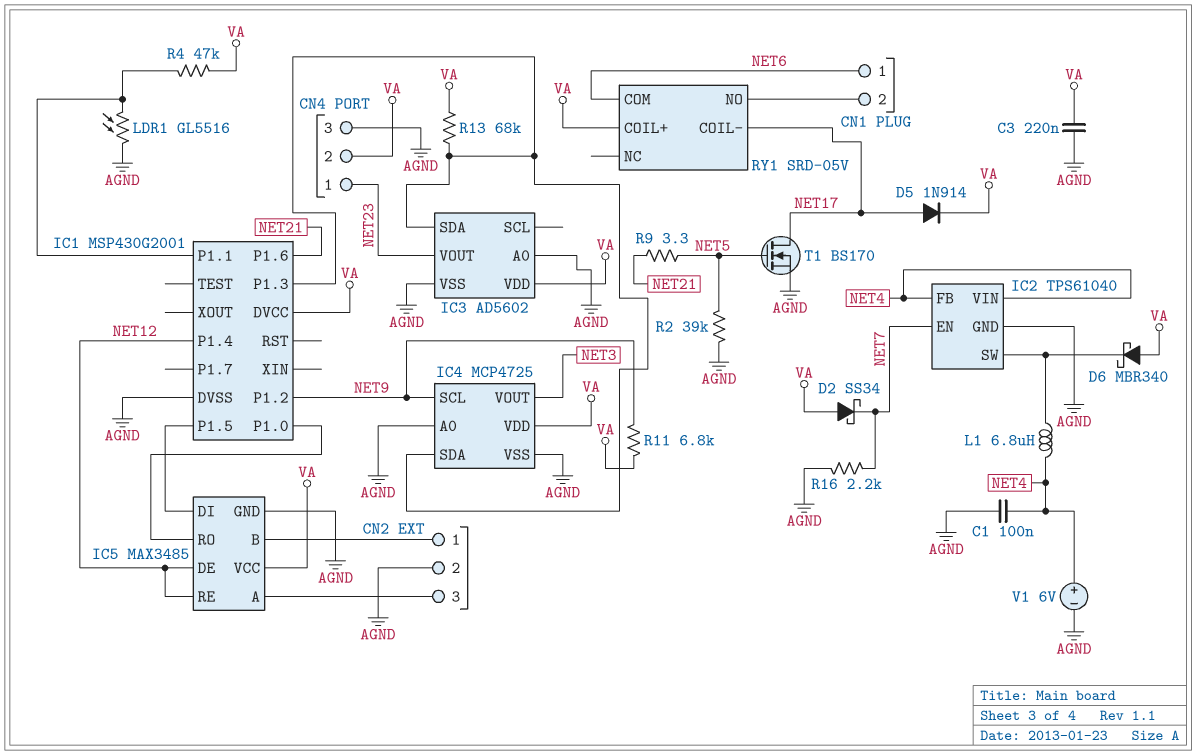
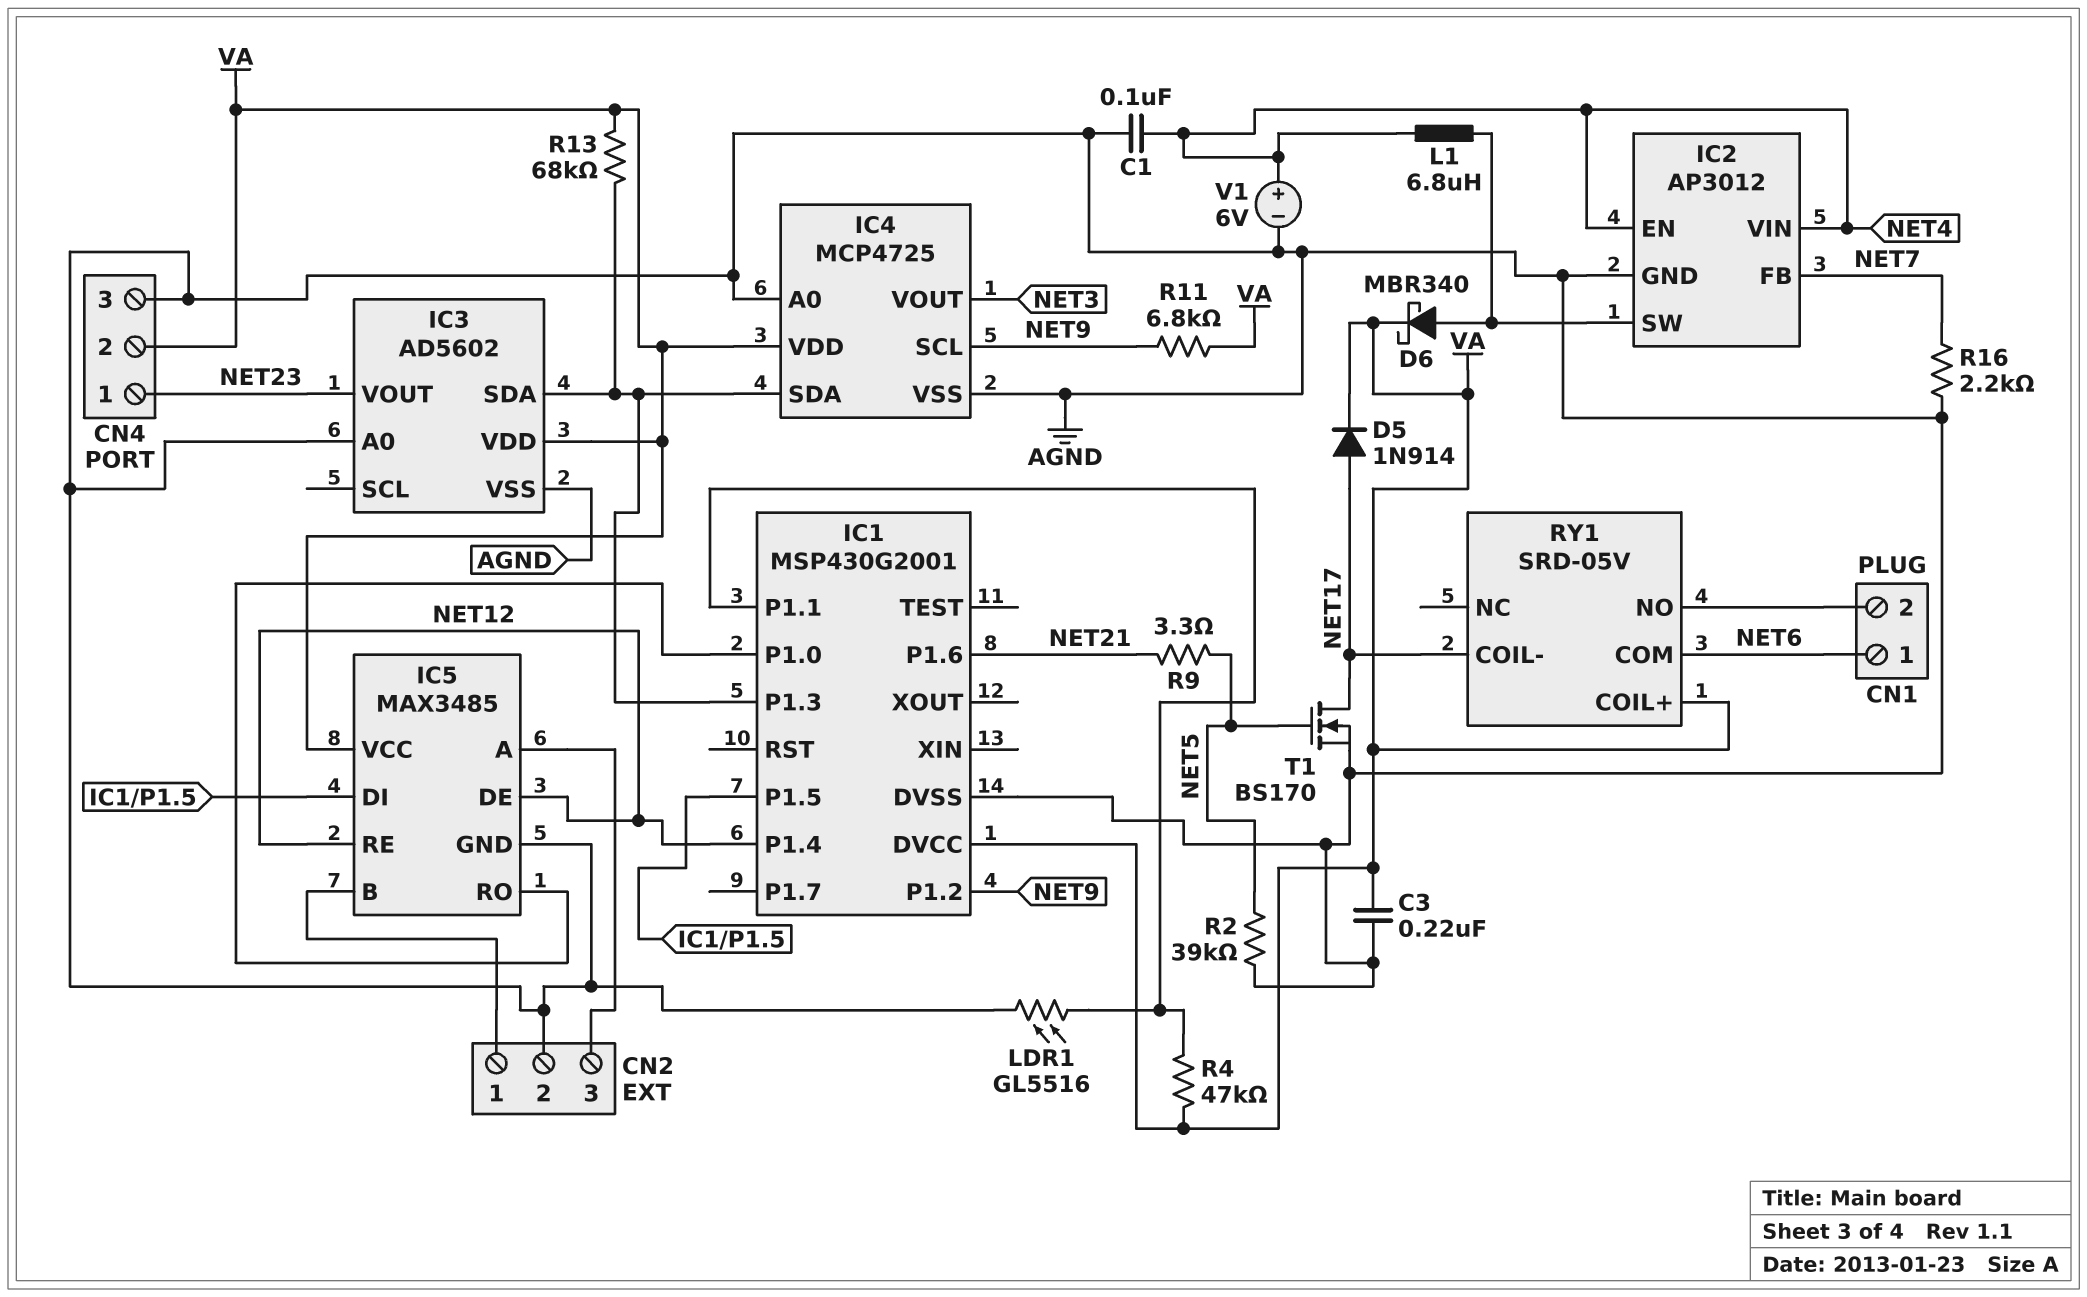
D2: schottky SS34 (A VA, K NET7) -> none
D6: schottky MBR340 (A VA, K IC2/SW) -> schottky MBR340 (A IC2/SW, K VA)
IC2: TPS61040 -> AP3012
IC2 pin EN: NET7 -> NET4
IC2 pin FB: NET4 -> NET7

